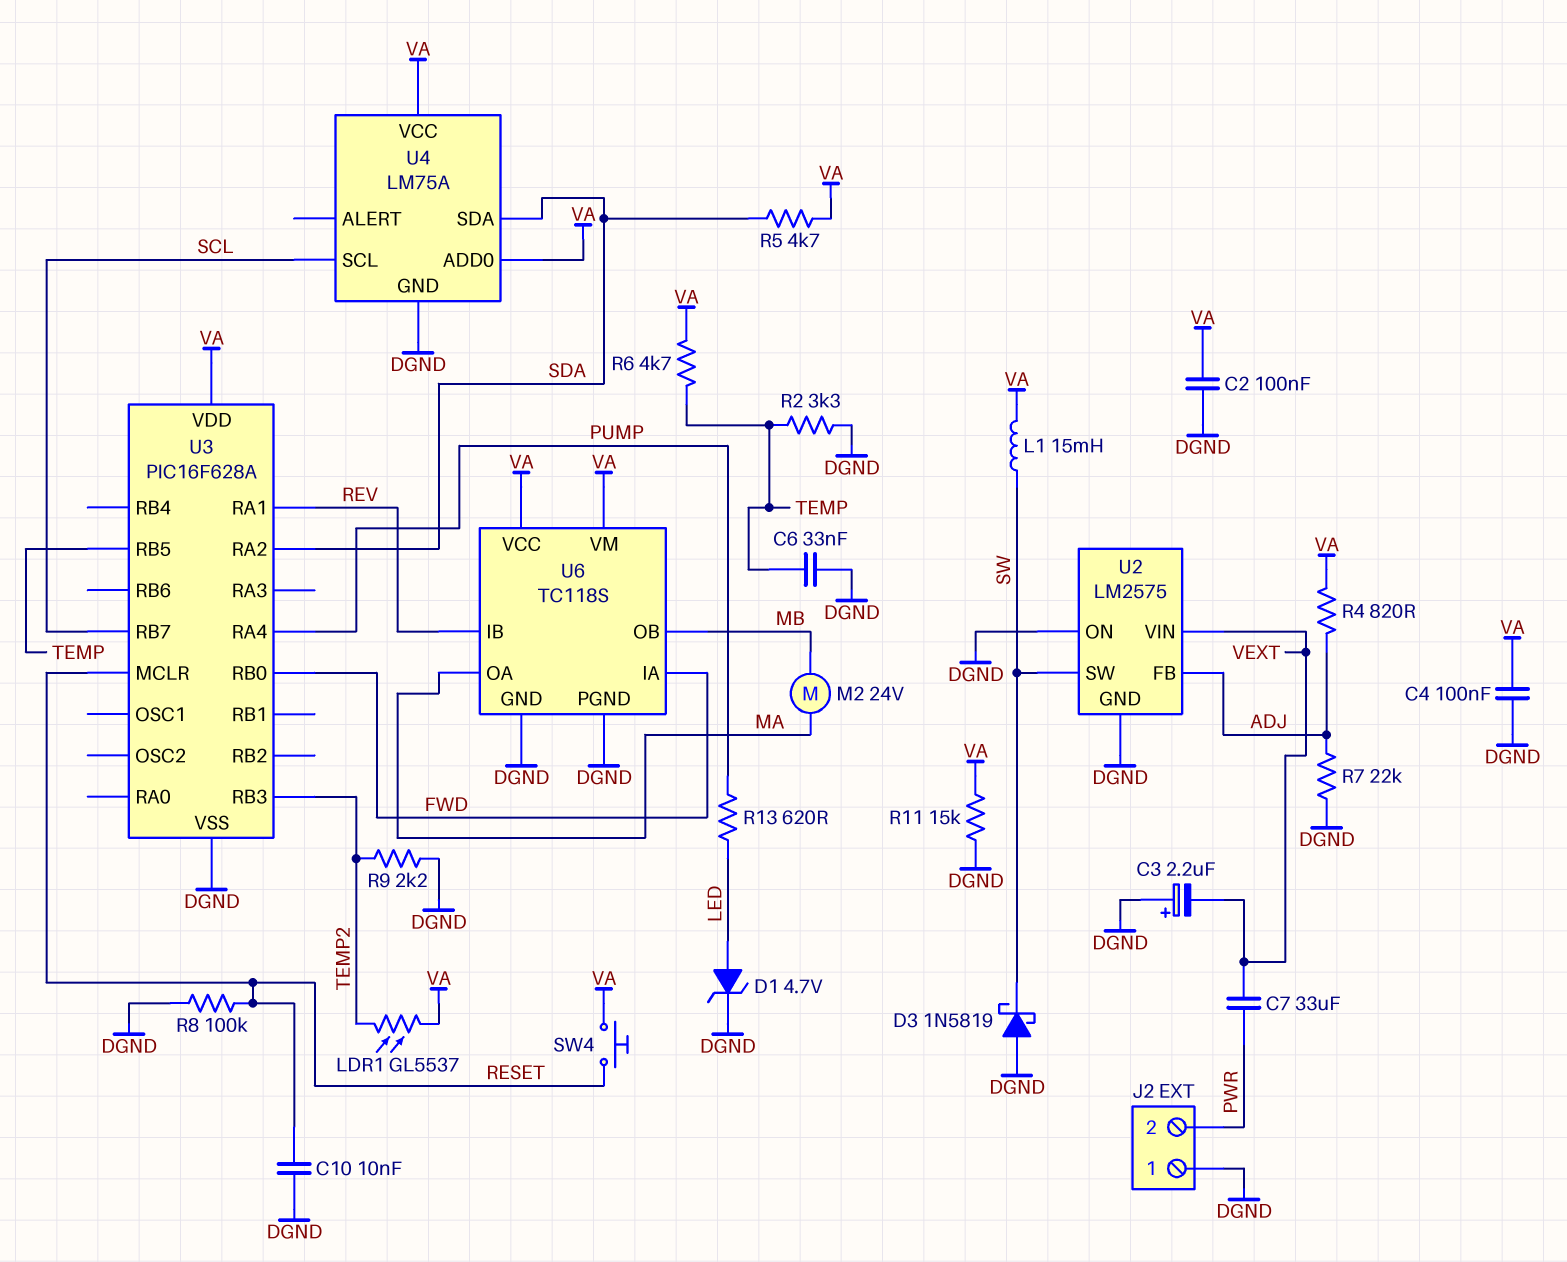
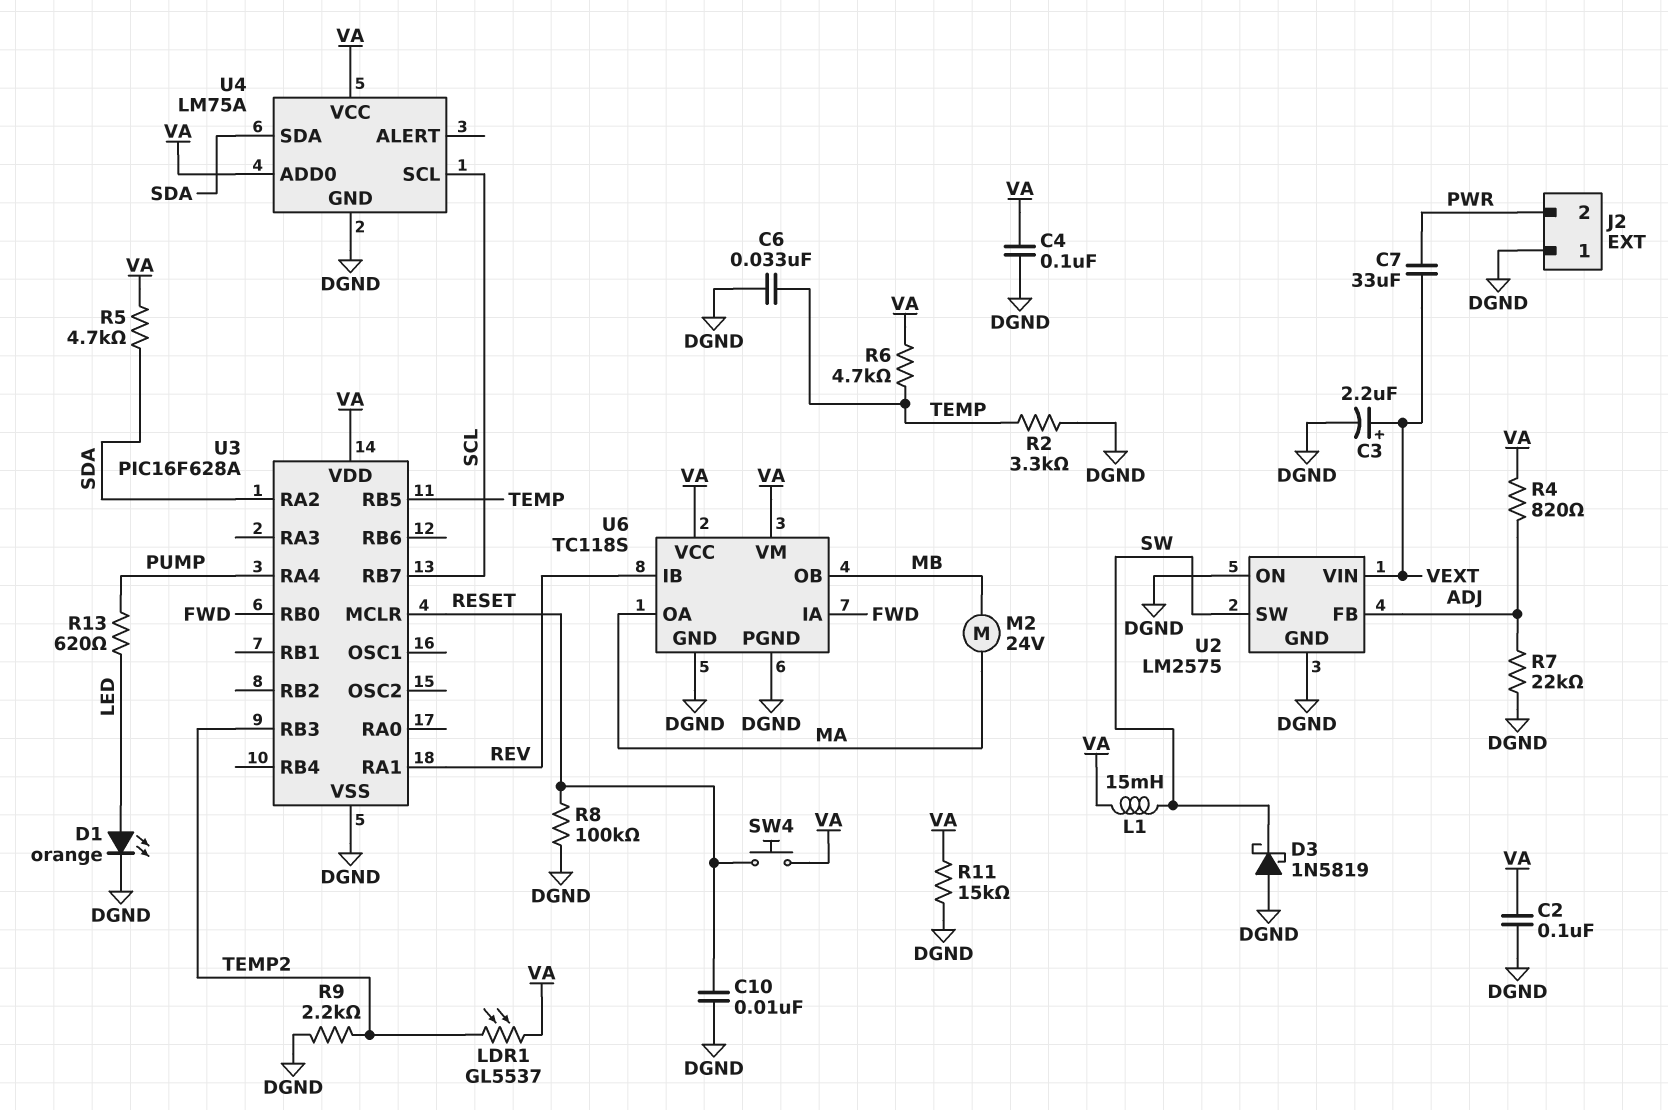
C3: 2.2uF (plus DGND, minus VEXT) -> 2.2uF (plus VEXT, minus DGND)
D1: zener 4.7V (A LED, K DGND) -> LED orange (A LED, K DGND)

